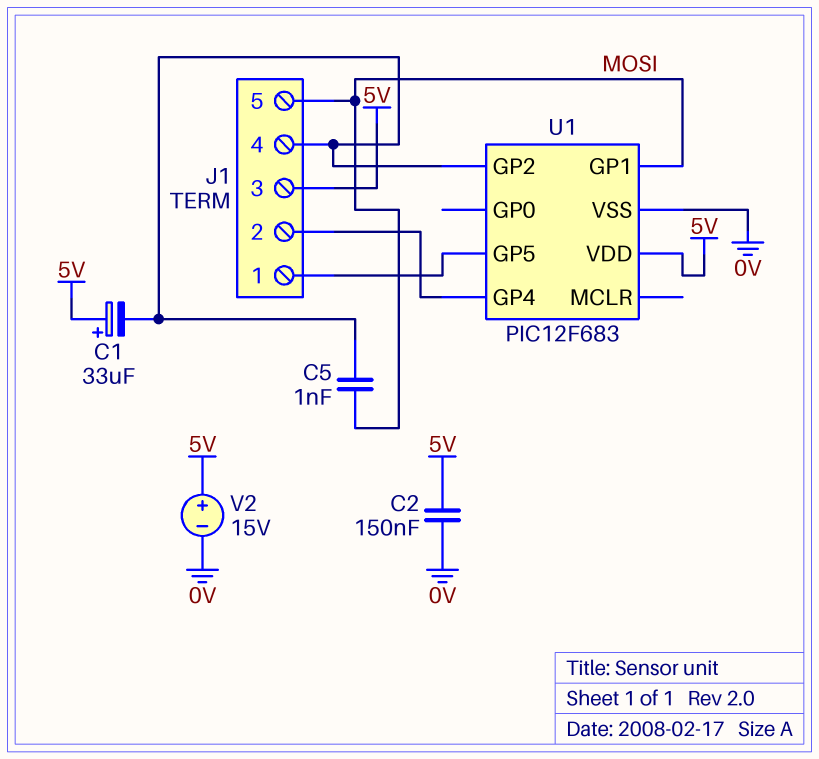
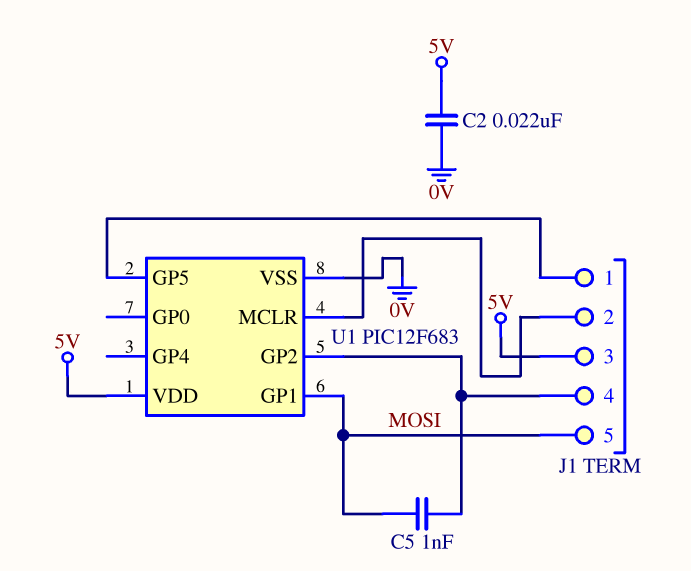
C1: 33uF (plus 5V, minus J1/4) -> none
C2: 150nF (0V, 5V) -> 22nF (0V, 5V)
U1 pin GP4: J1/2 -> none
U1 pin MCLR: none -> J1/2
V2: 15V (plus 5V, minus 0V) -> none

